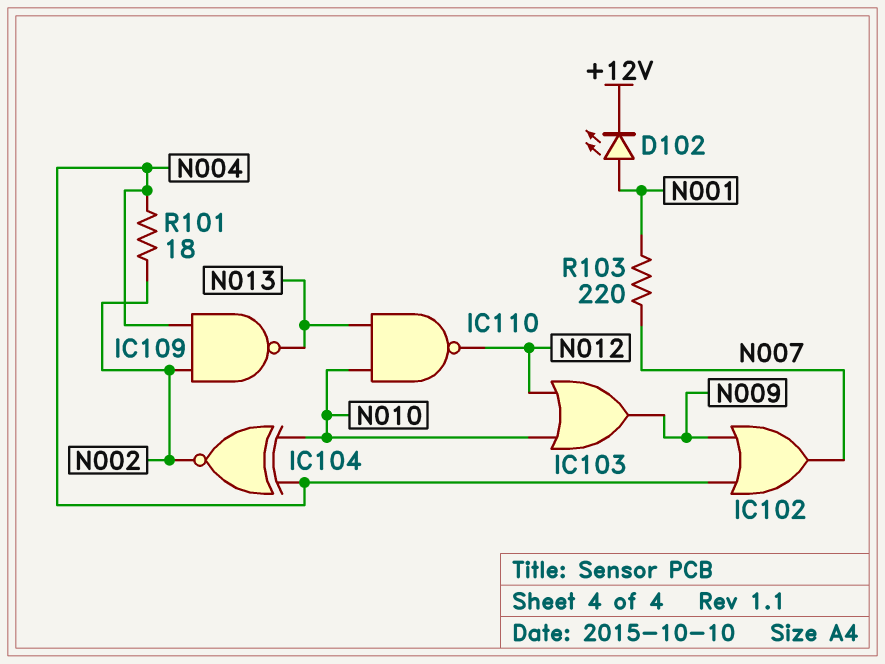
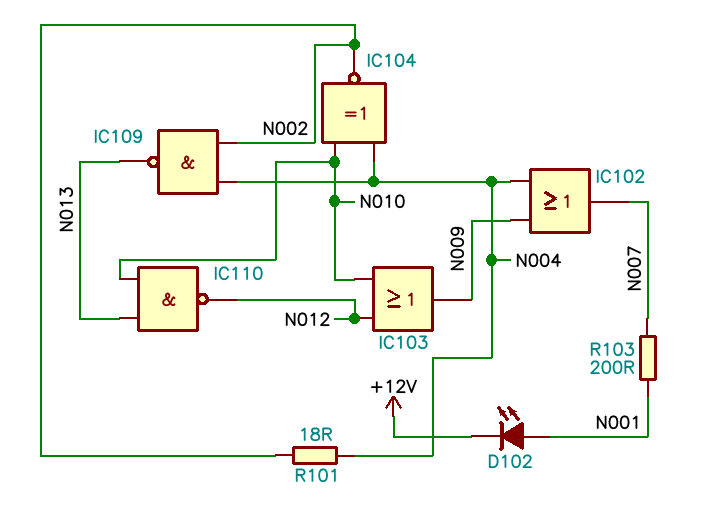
R103: 220 (N001, N007) -> 200 (N001, N007)

